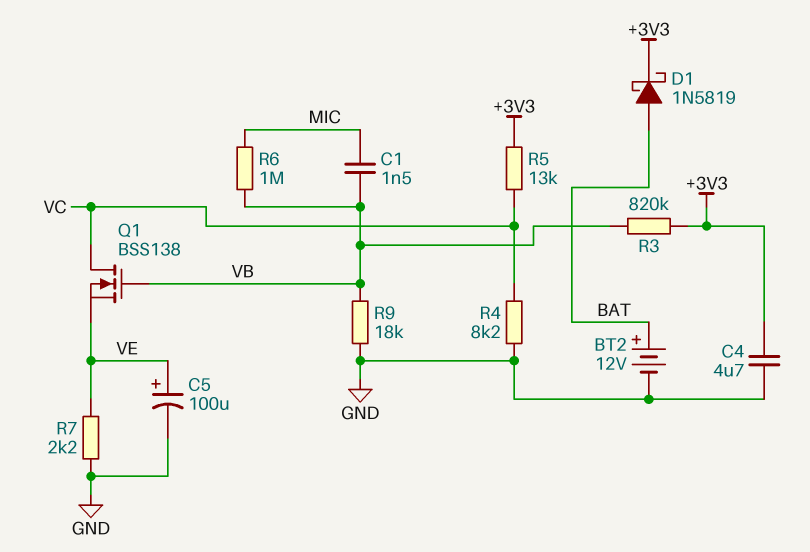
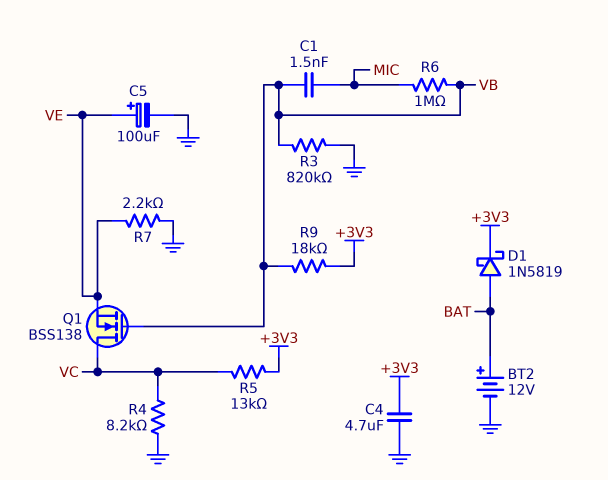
R3: 820k (+3V3, VB) -> 820k (GND, VB)
R9: 18k (GND, VB) -> 18k (+3V3, VB)

